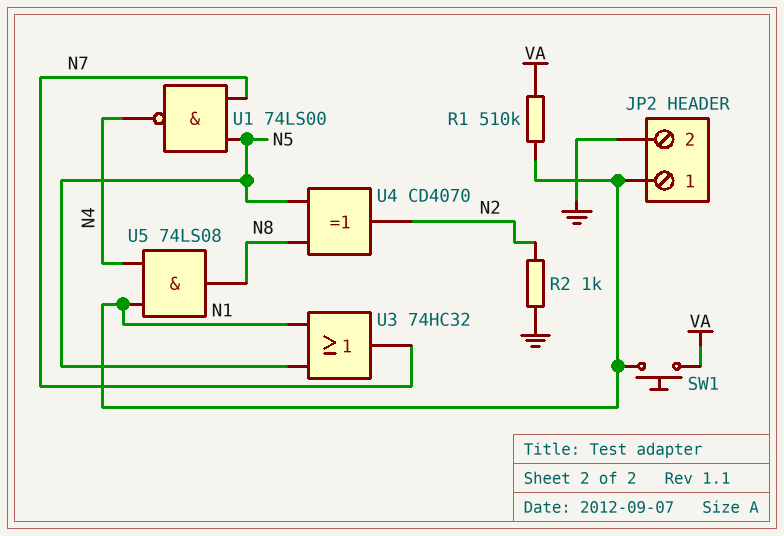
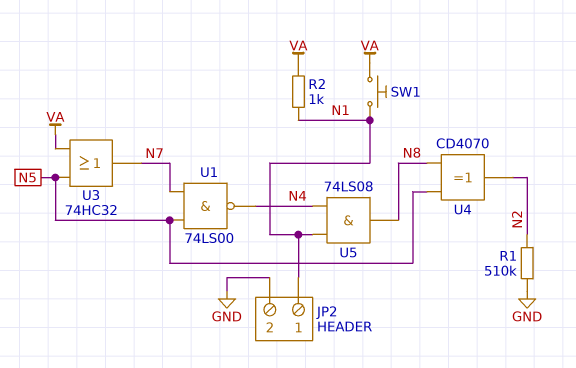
R1: 510k (N1, VA) -> 510k (GND, N2)
R2: 1k (GND, N2) -> 1k (N1, VA)
U3: OR 74HC32 (in N1, in N5, out N7) -> OR 74HC32 (in N5, in VA, out N7)

